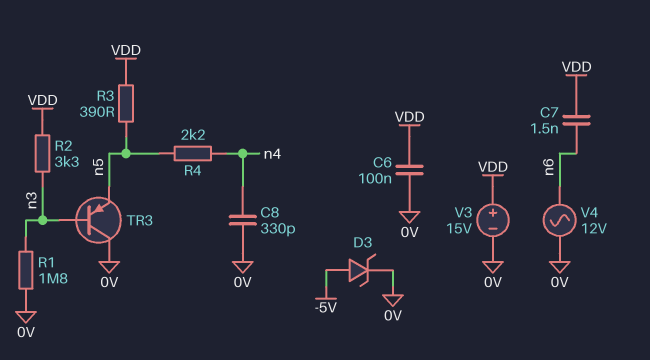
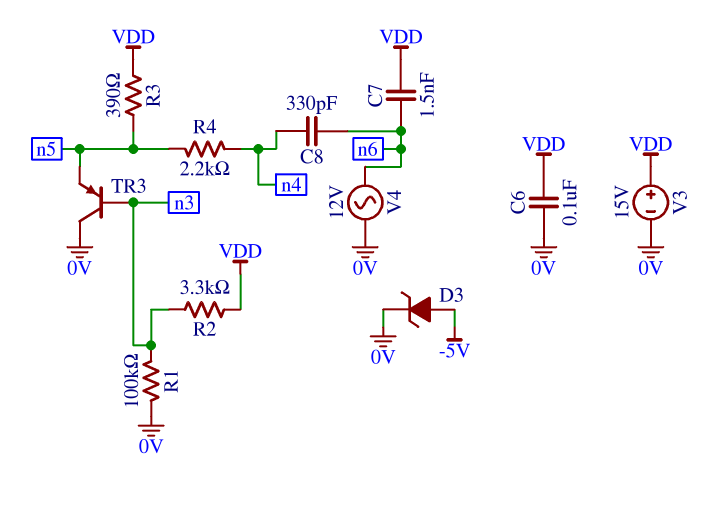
C8: 330pF (0V, n4) -> 330pF (n4, n6)
R1: 1.8M (0V, n3) -> 100k (0V, n3)

